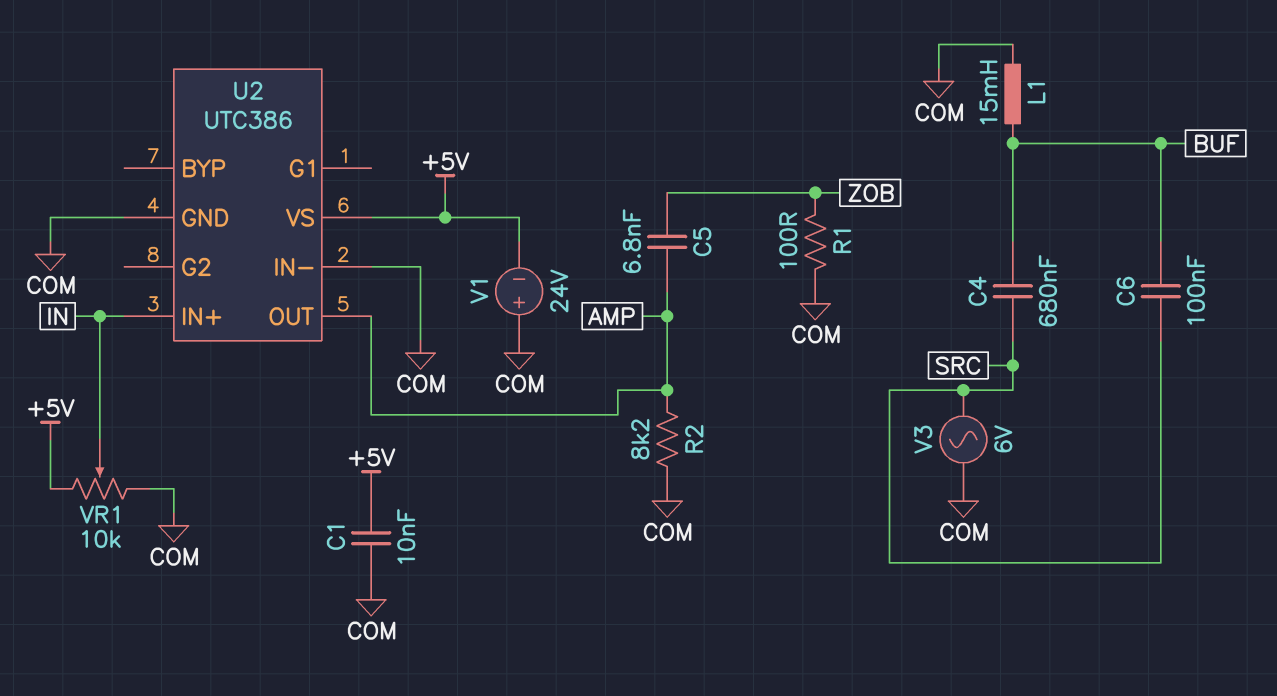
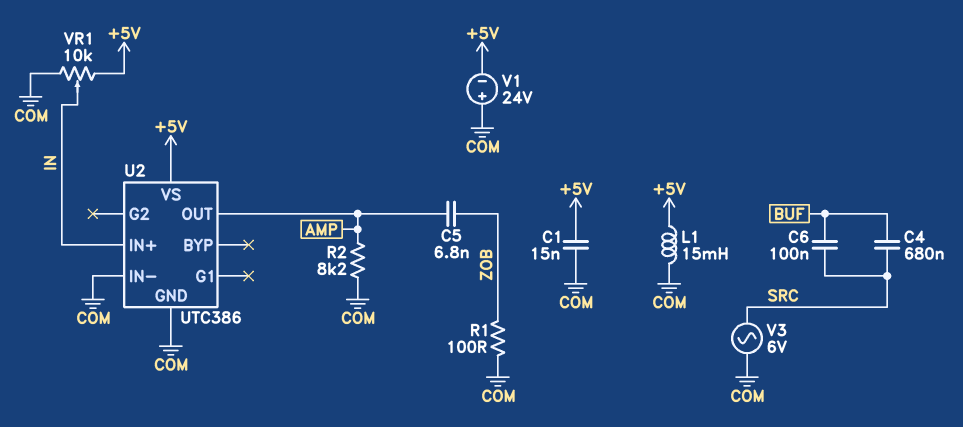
C1: 10nF (+5V, COM) -> 15nF (+5V, COM)
L1: 15mH (BUF, COM) -> 15mH (+5V, COM)

